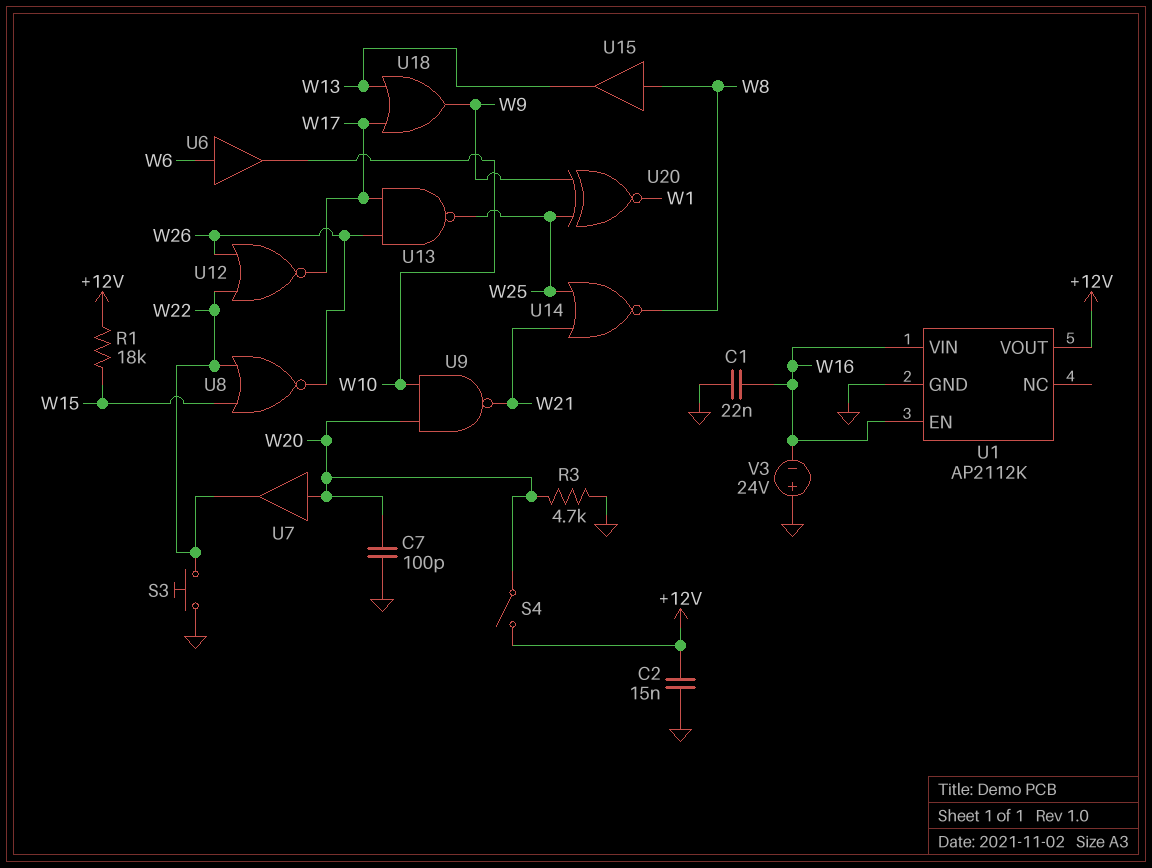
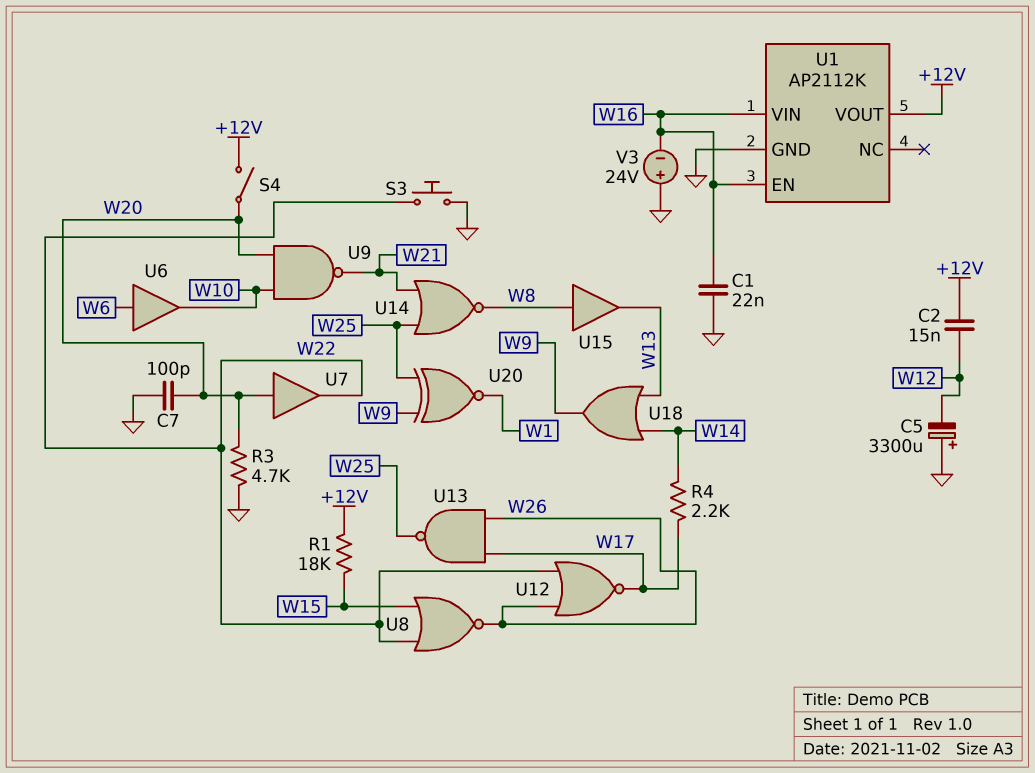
C2: 15nF (+12V, GND) -> 15nF (+12V, W12)
C5: none -> 3300uF (plus GND, minus W12)
R4: none -> 2.2k (W14, W17)
U18: OR (in W13, in W17, out W9) -> OR (in W13, in W14, out W9)

